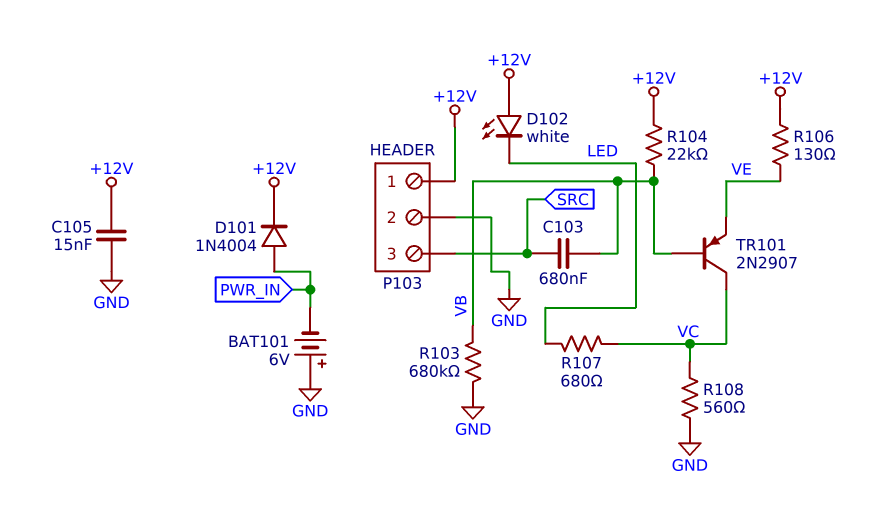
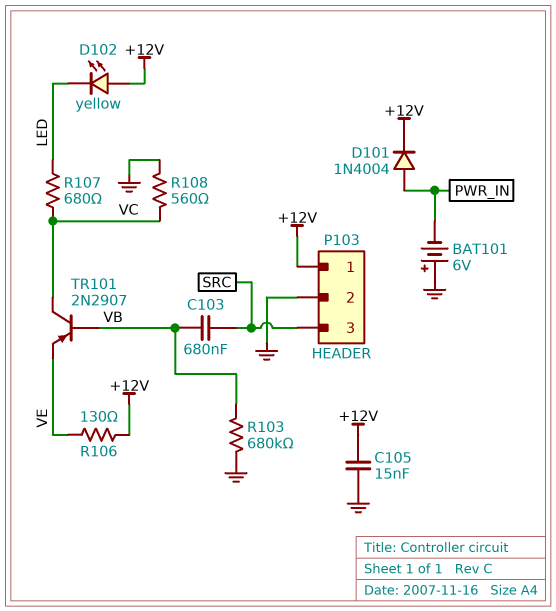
D102: LED white (A +12V, K LED) -> LED yellow (A +12V, K LED)
R104: 22k (+12V, VB) -> none

